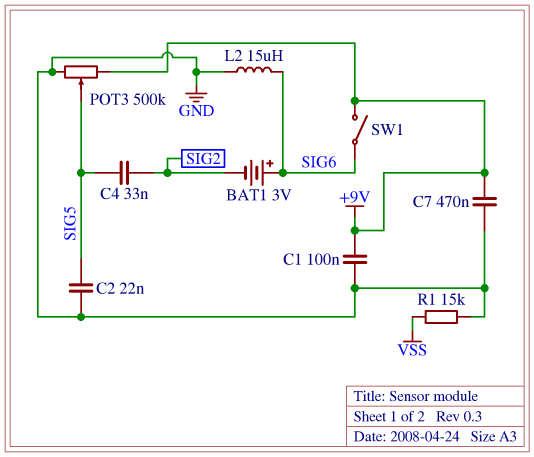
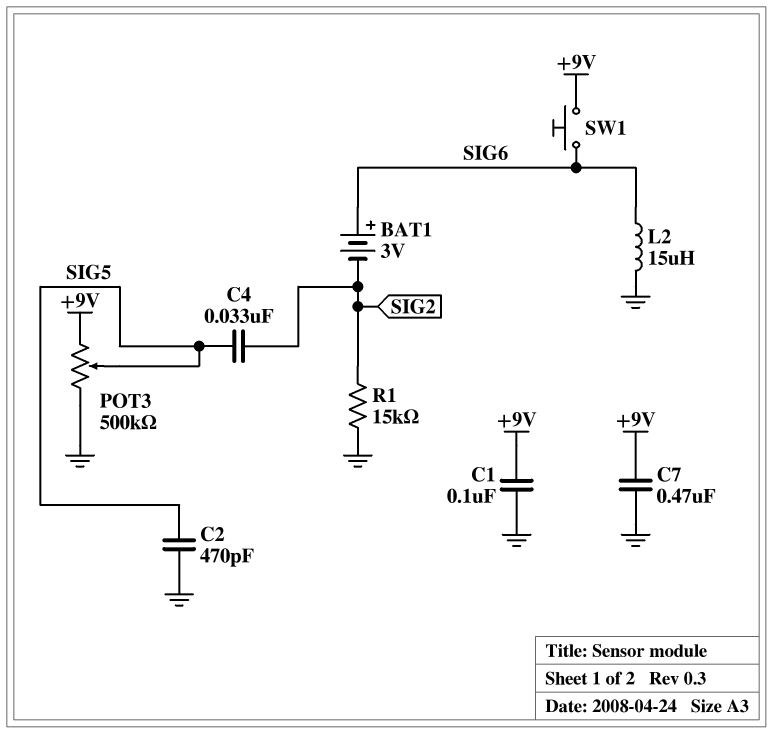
C2: 22nF (GND, SIG5) -> 470pF (GND, SIG5)
R1: 15k (GND, VSS) -> 15k (GND, SIG2)
SW1: switch (+9V, SIG6) -> button (+9V, SIG6)

